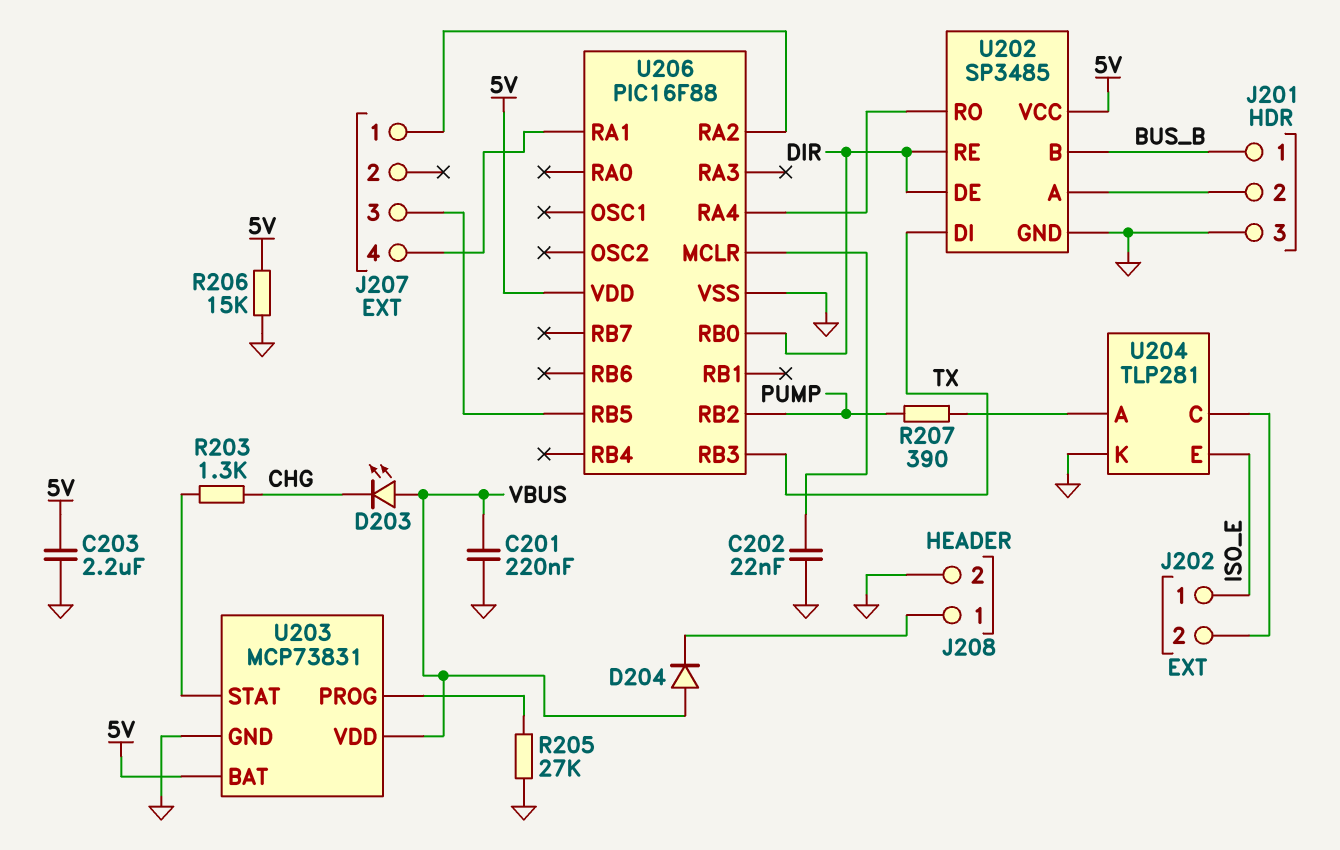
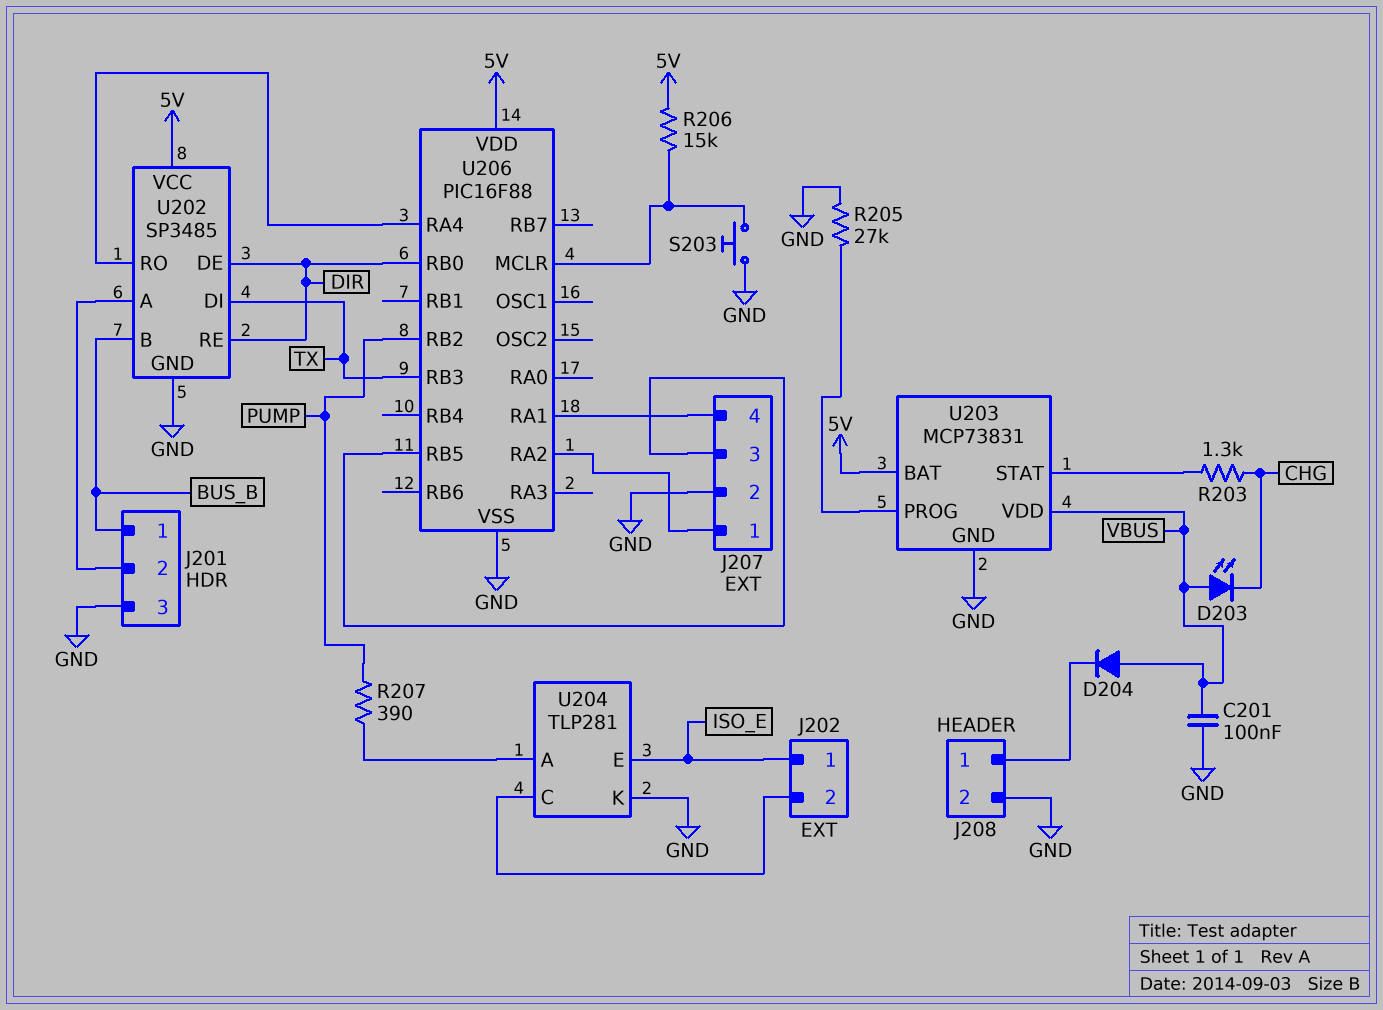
C201: 220nF (GND, VBUS) -> 100nF (GND, VBUS)
C202: 22nF (GND, U206/MCLR) -> none
C203: 2.2uF (5V, GND) -> none
J207 pin 2: none -> GND
R206: 15k (5V, GND) -> 15k (5V, U206/MCLR)
S203: none -> button (GND, U206/MCLR)

